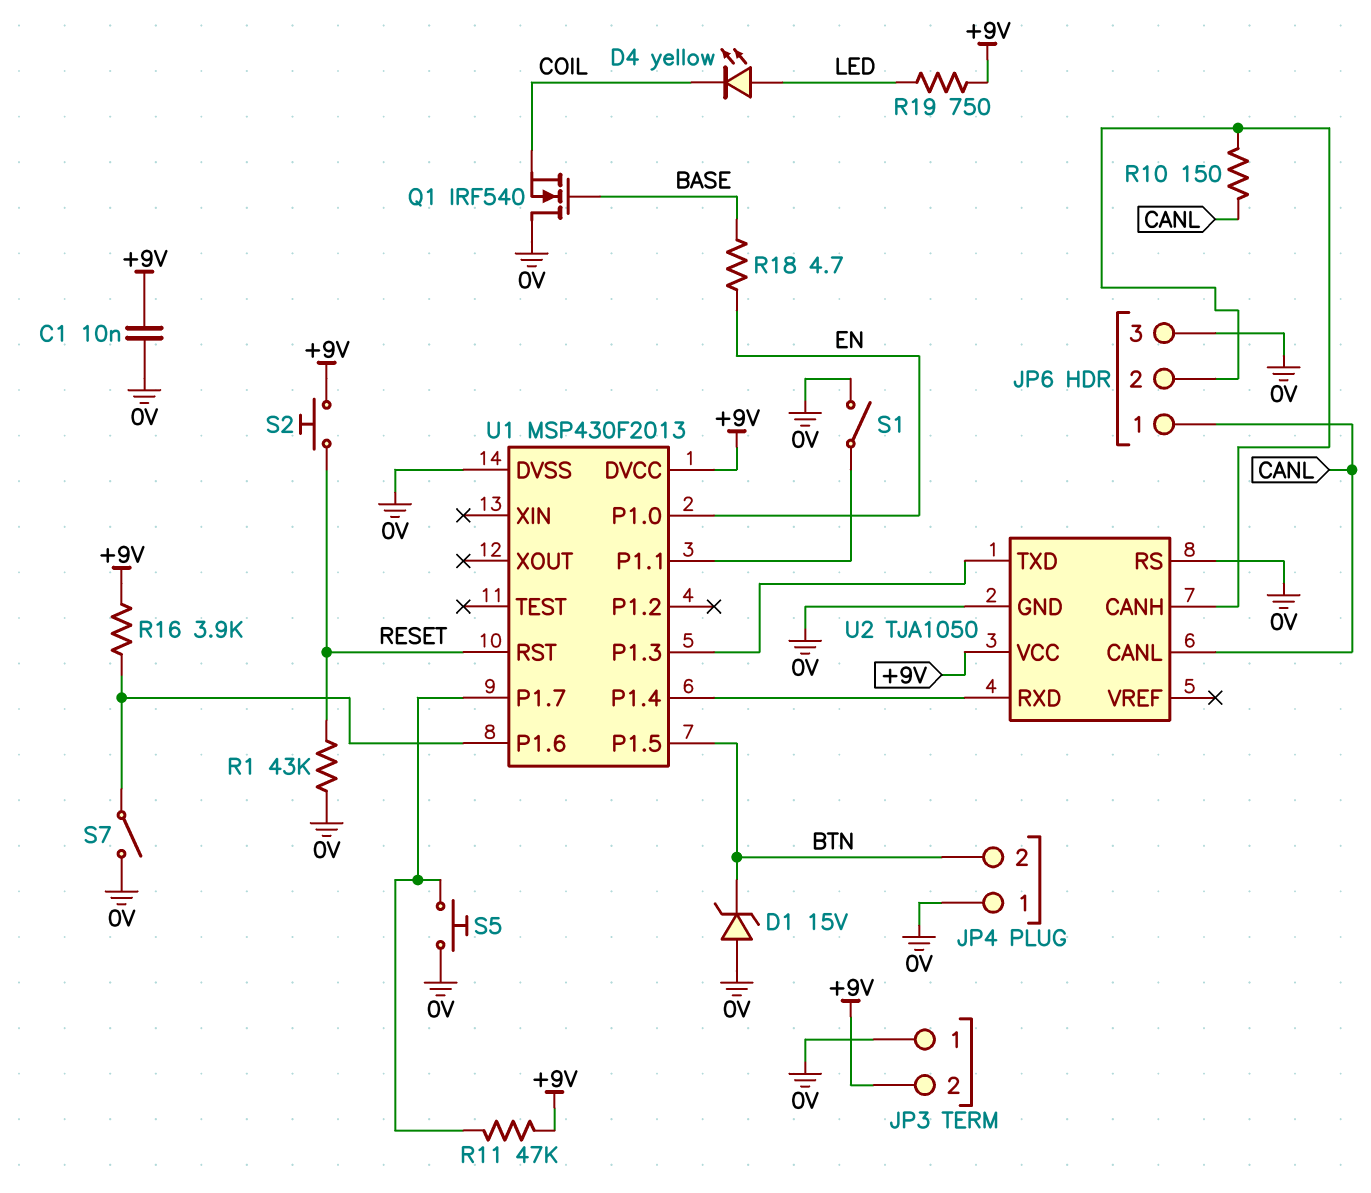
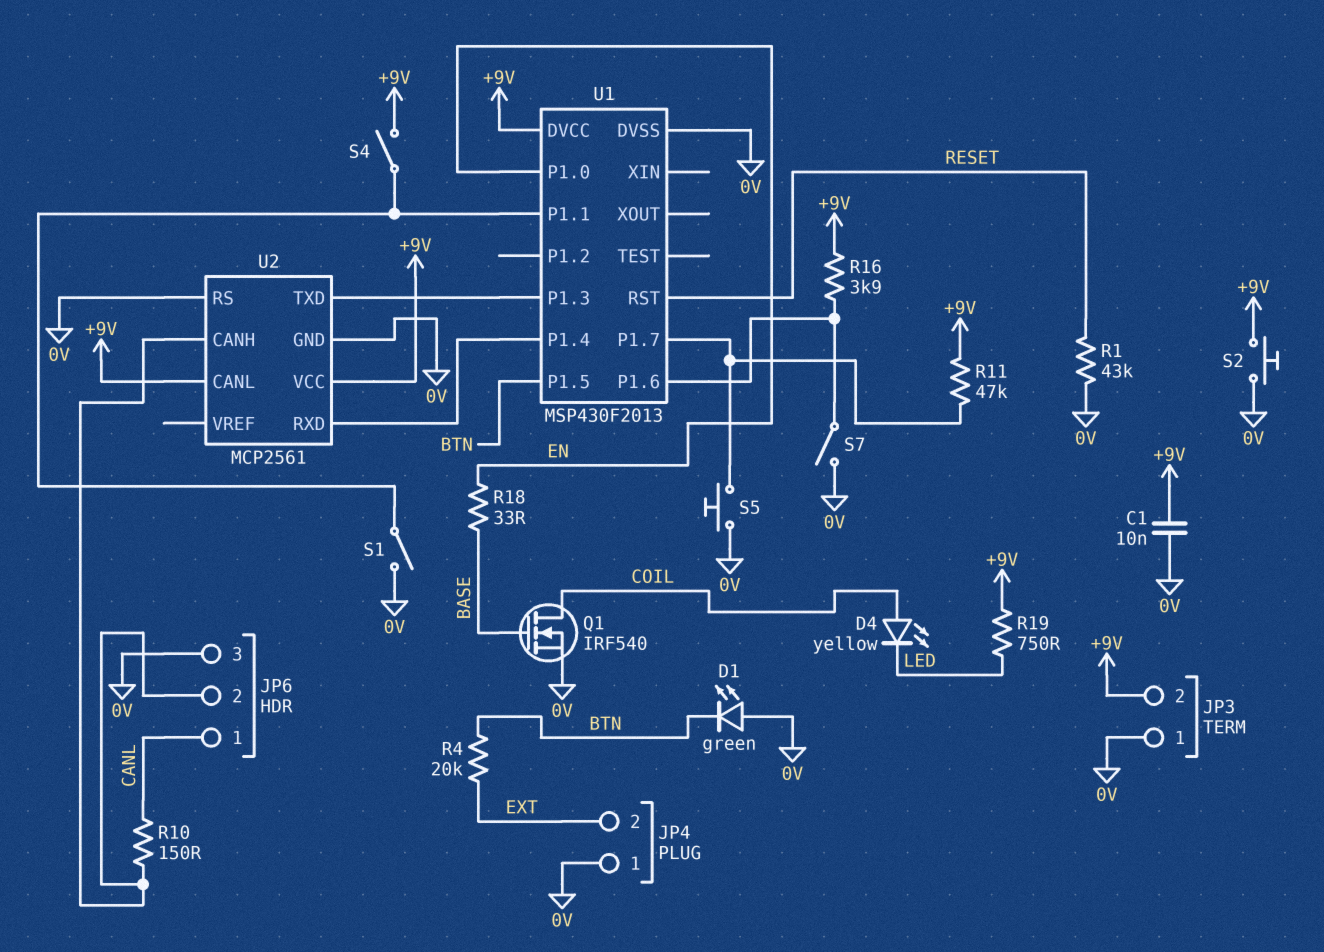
D1: zener 15V (A 0V, K BTN) -> LED green (A 0V, K BTN)
D4: LED yellow (A LED, K COIL) -> LED yellow (A COIL, K LED)
JP4 pin 2: BTN -> EXT
Q1: NMOS IRF540 (G BASE, D 0V, S COIL) -> NMOS IRF540 (G BASE, D COIL, S 0V)
R4: none -> 20k (BTN, EXT)
R18: 4.7 (BASE, EN) -> 33 (BASE, EN)
S2: button (+9V, RESET) -> button (+9V, 0V)
S4: none -> switch (+9V, U1/P1.1)
U2: TJA1050 -> MCP2561
U2 pin CANL: CANL -> +9V

